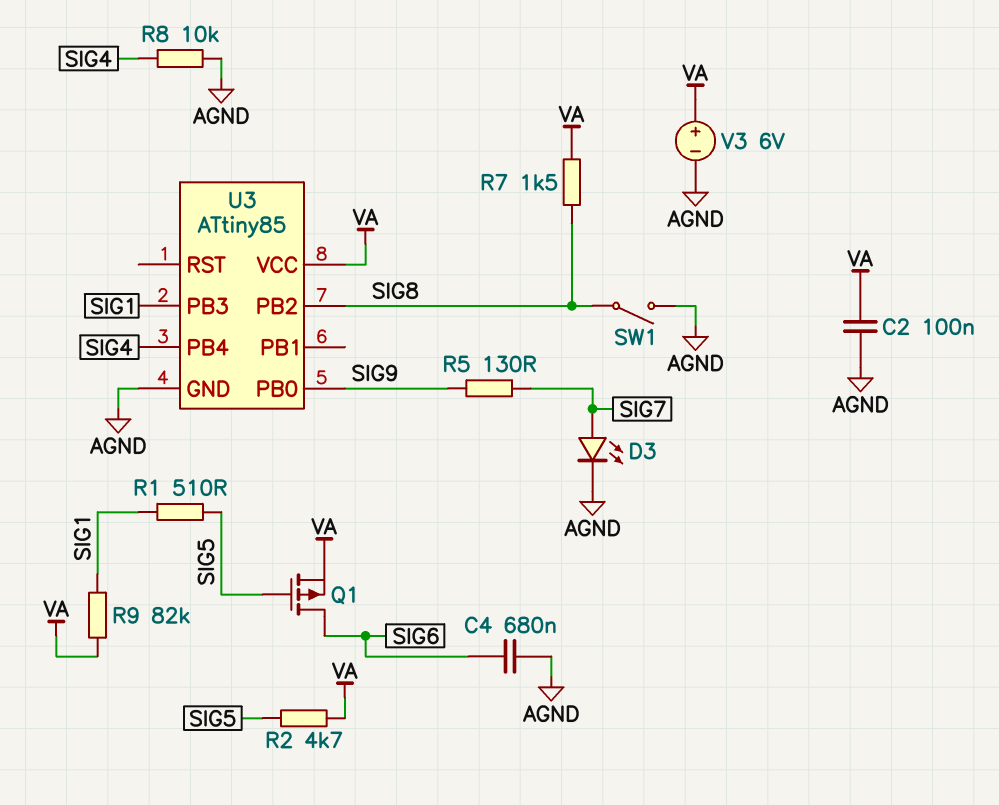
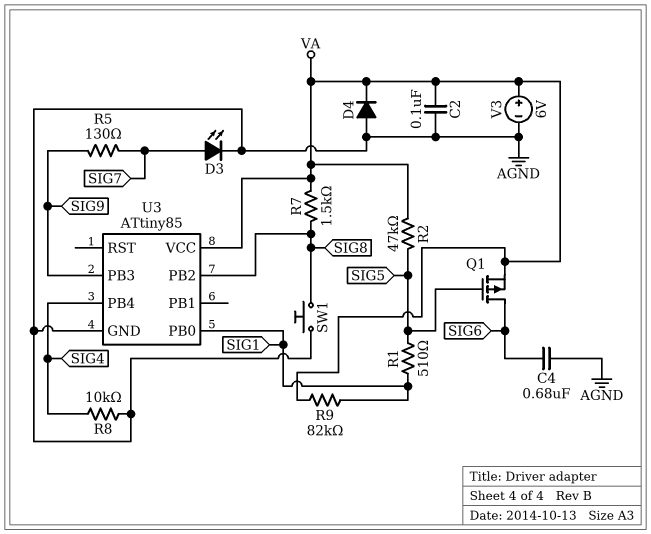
D4: none -> diode (A AGND, K VA)
R2: 4.7k (SIG5, VA) -> 47k (SIG5, VA)
SW1: switch (AGND, SIG8) -> button (AGND, SIG8)
U3 pin PB0: SIG9 -> SIG1
U3 pin PB3: SIG1 -> SIG9

